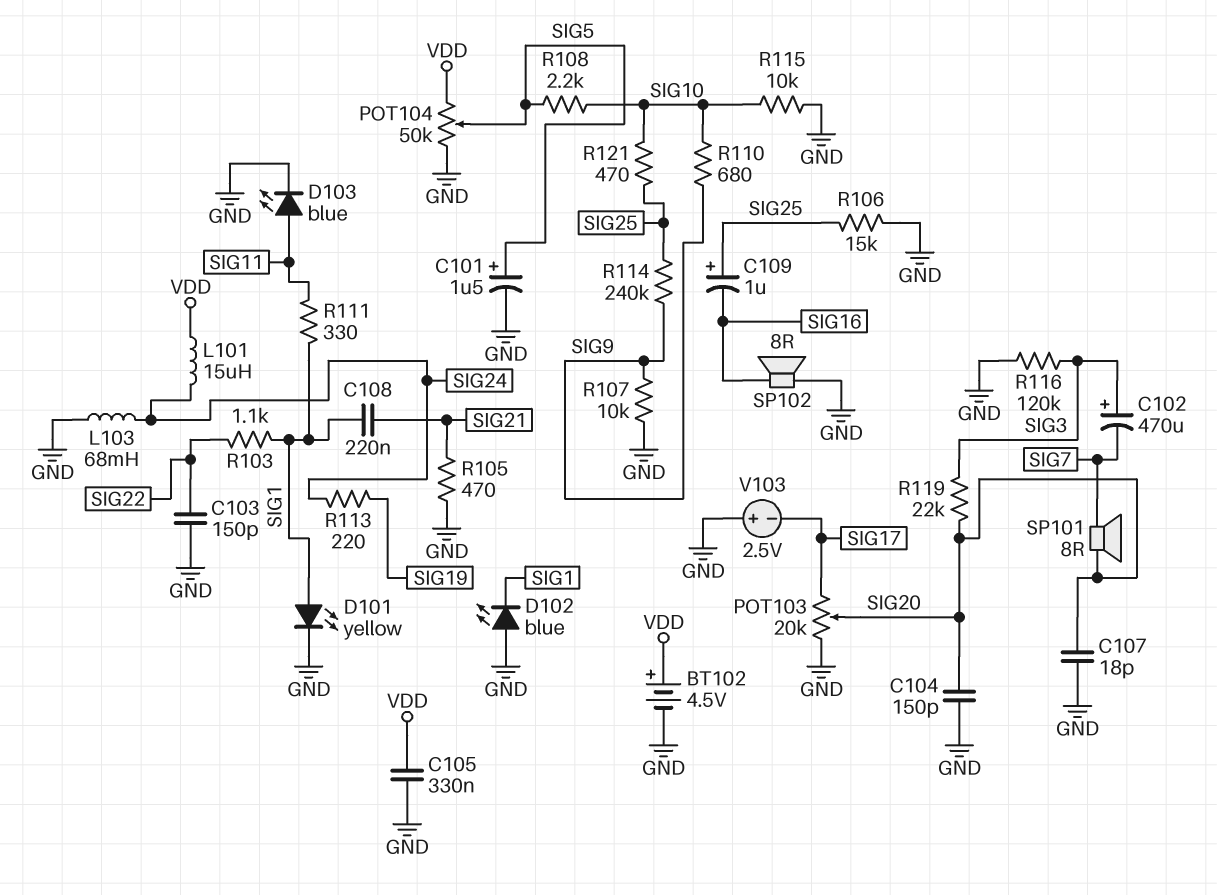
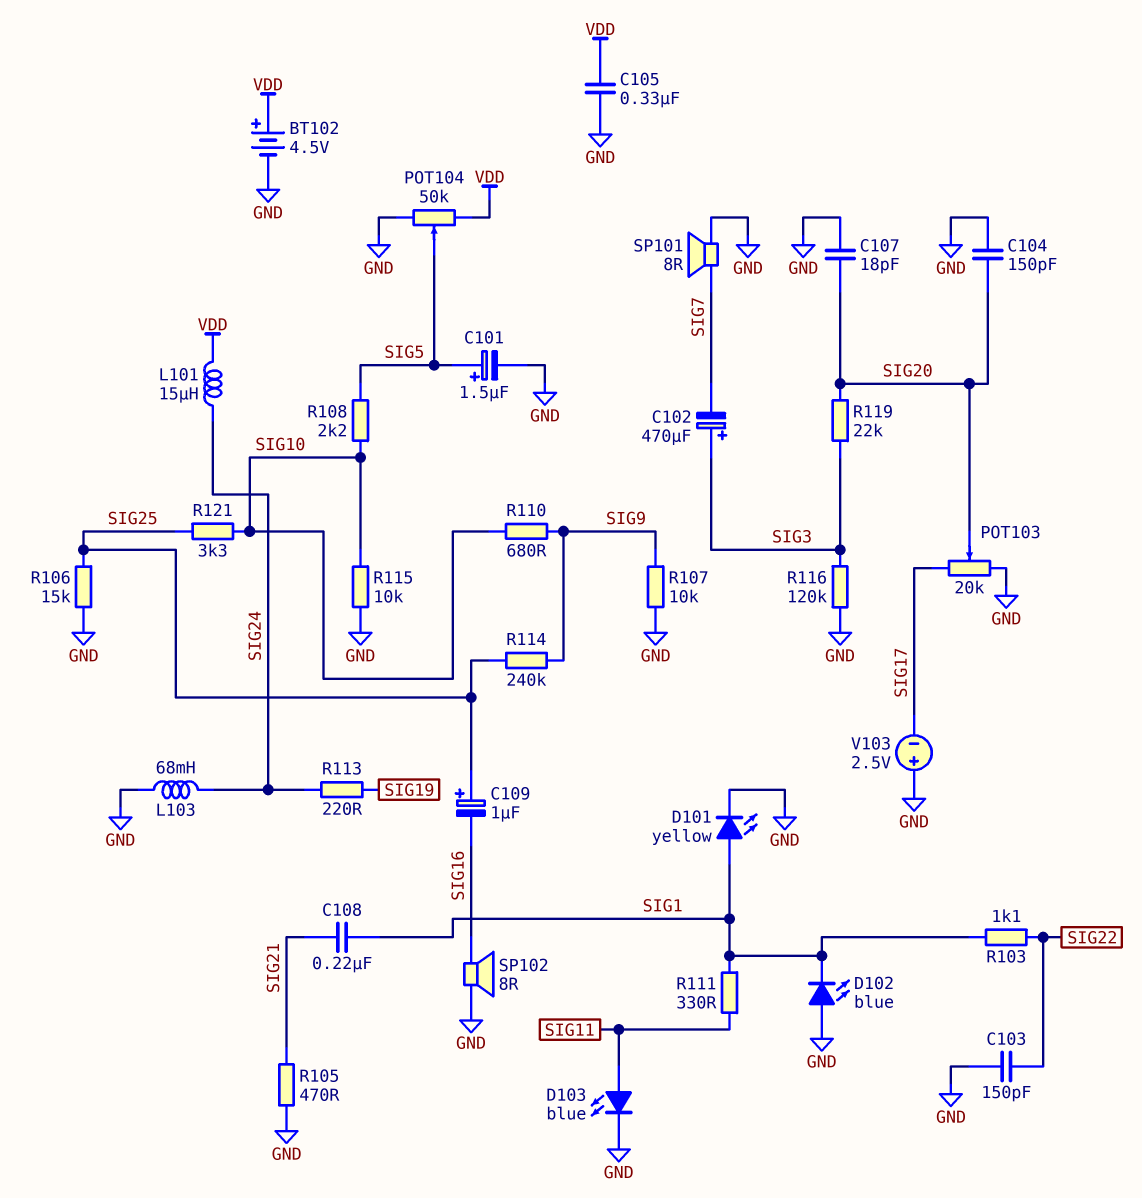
R121: 470 (SIG10, SIG25) -> 3.3k (SIG10, SIG25)
SP101: speaker 8R (SIG7, SIG20) -> speaker 8R (GND, SIG7)

